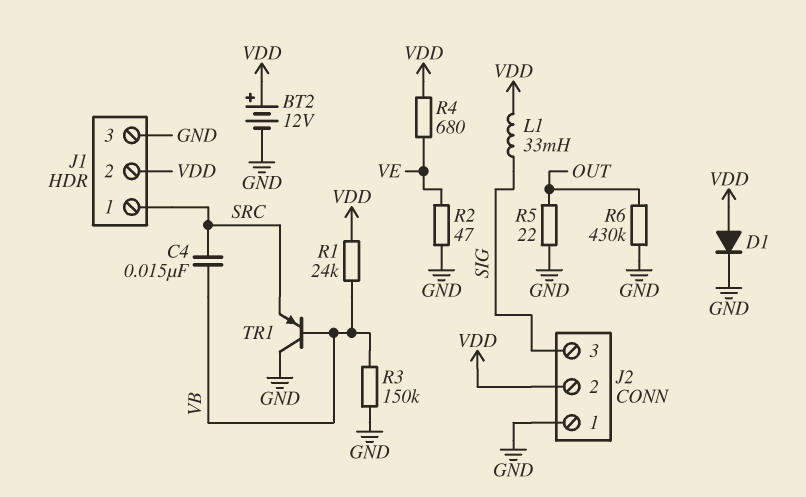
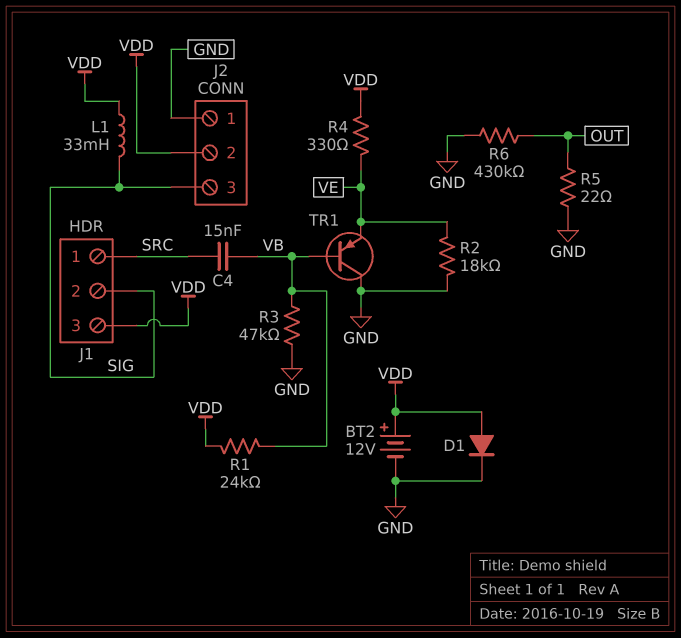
J1 pin 2: VDD -> SIG
J1 pin 3: GND -> VDD
R2: 47 (GND, VE) -> 18k (GND, VE)
R3: 150k (GND, VB) -> 47k (GND, VB)
R4: 680 (VDD, VE) -> 330 (VDD, VE)
TR1: PNP (B VB, C GND, E SRC) -> PNP (B VB, C GND, E VE)

